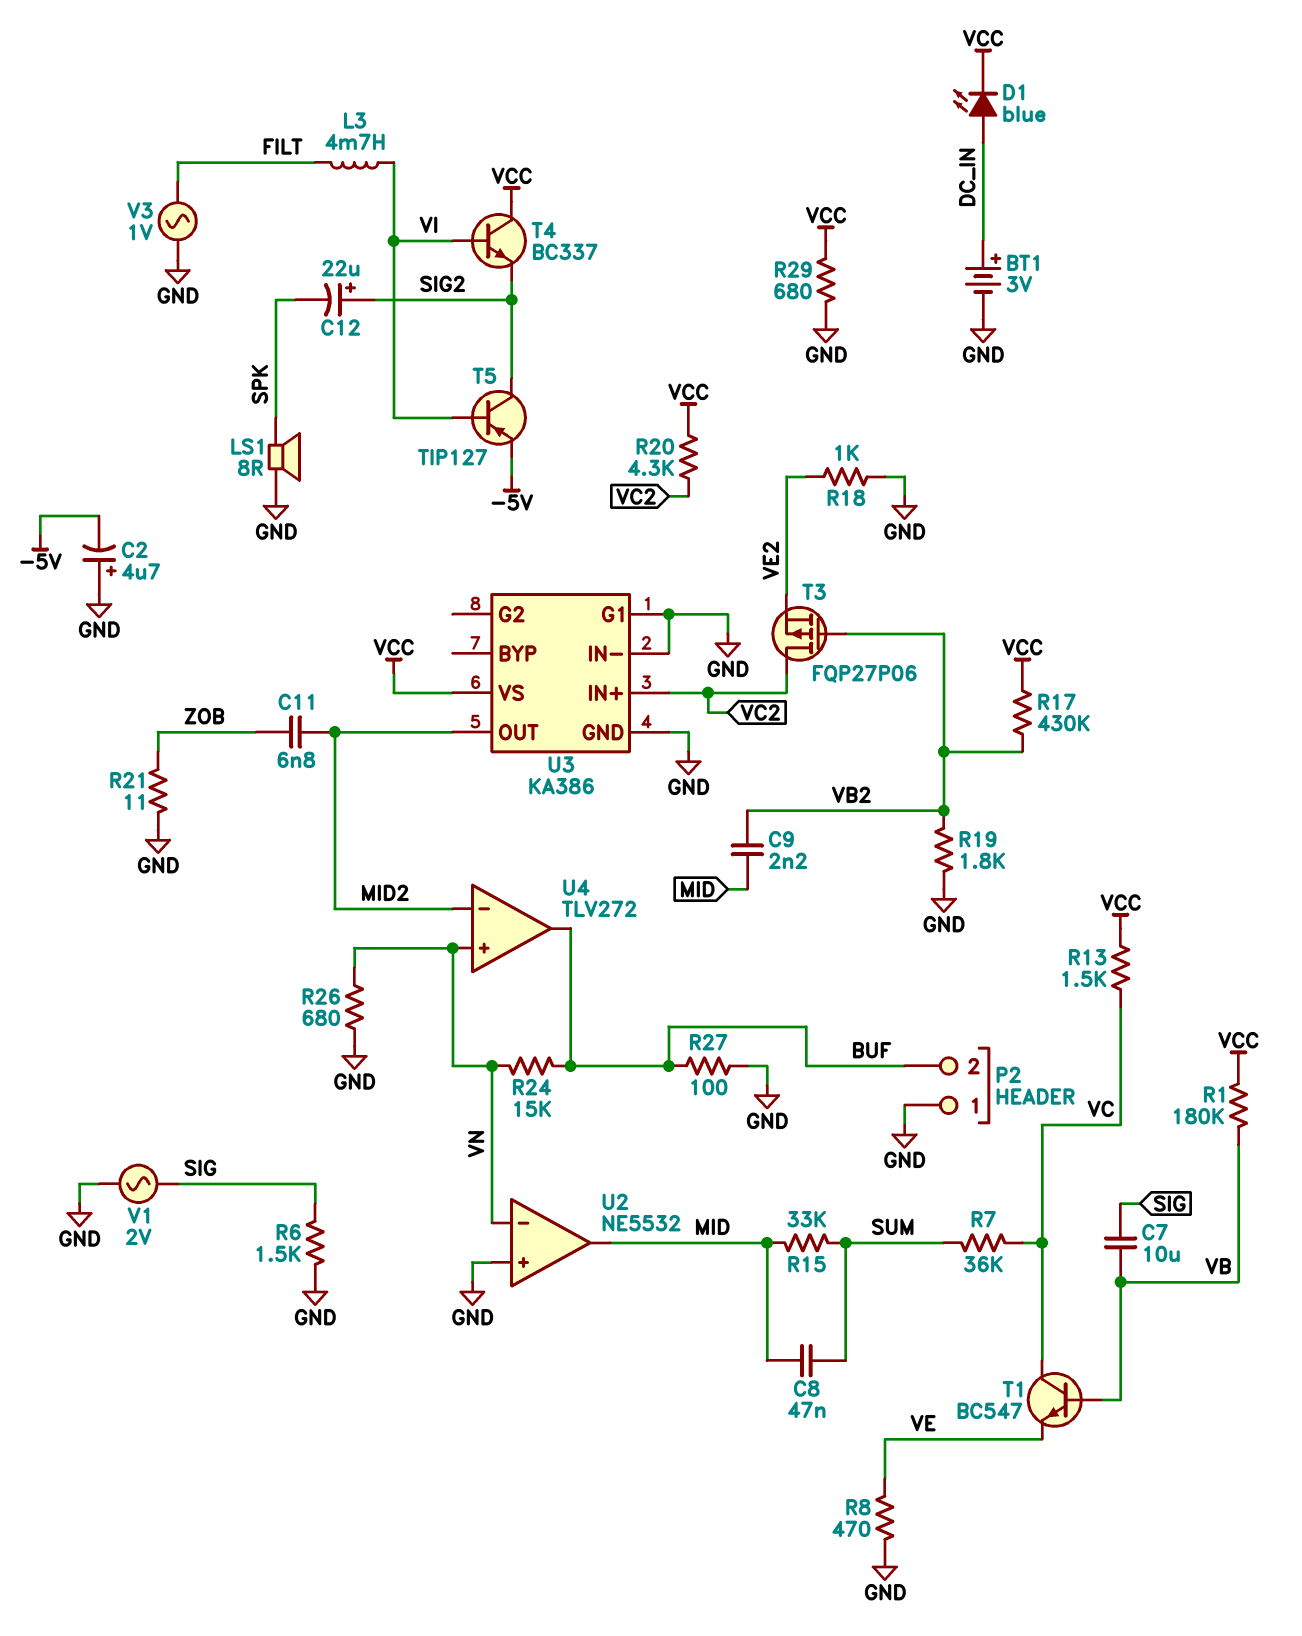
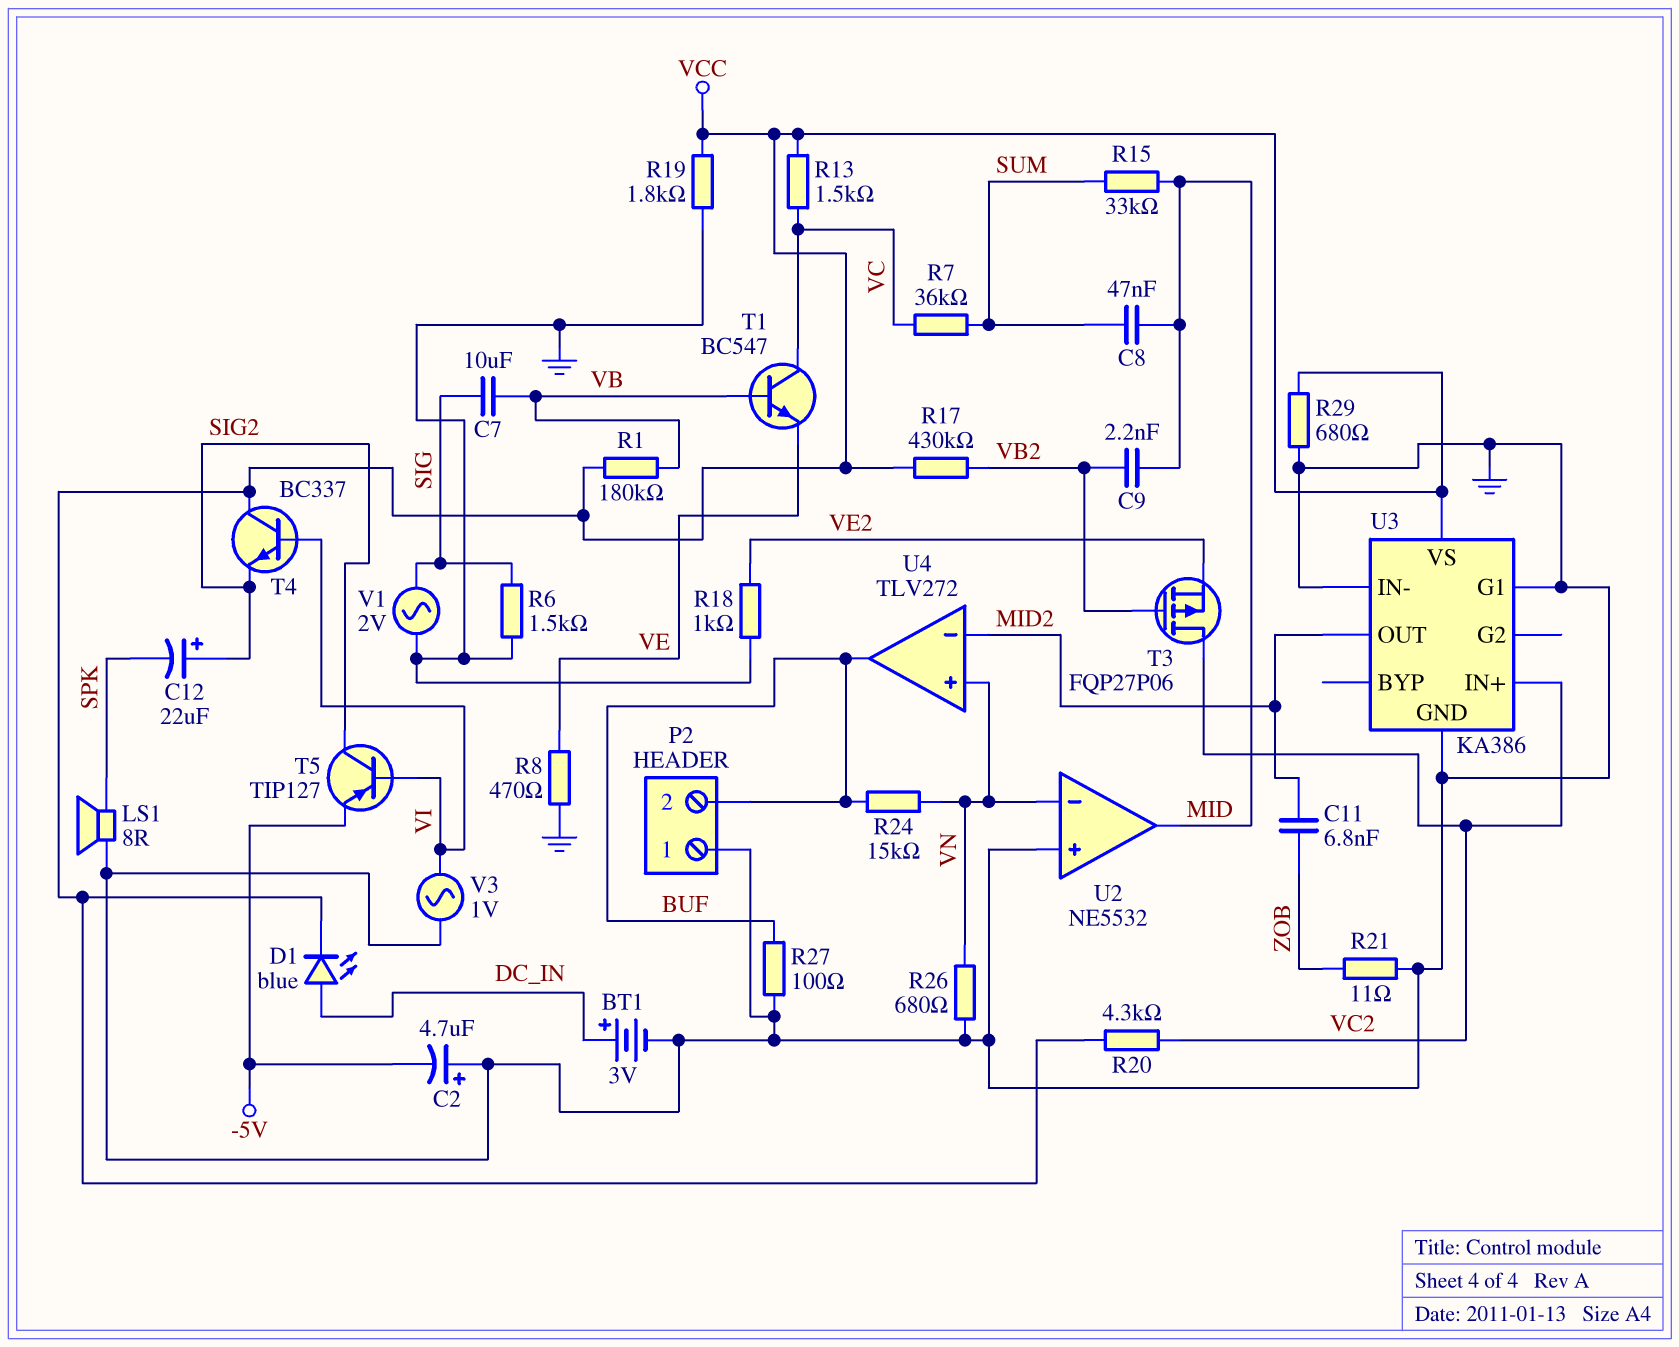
L3: 4.7mH (FILT, VI) -> none
R19: 1.8k (GND, VB2) -> 1.8k (GND, VCC)
V3: AC 1V (FILT, GND) -> AC 1V (GND, VI)

